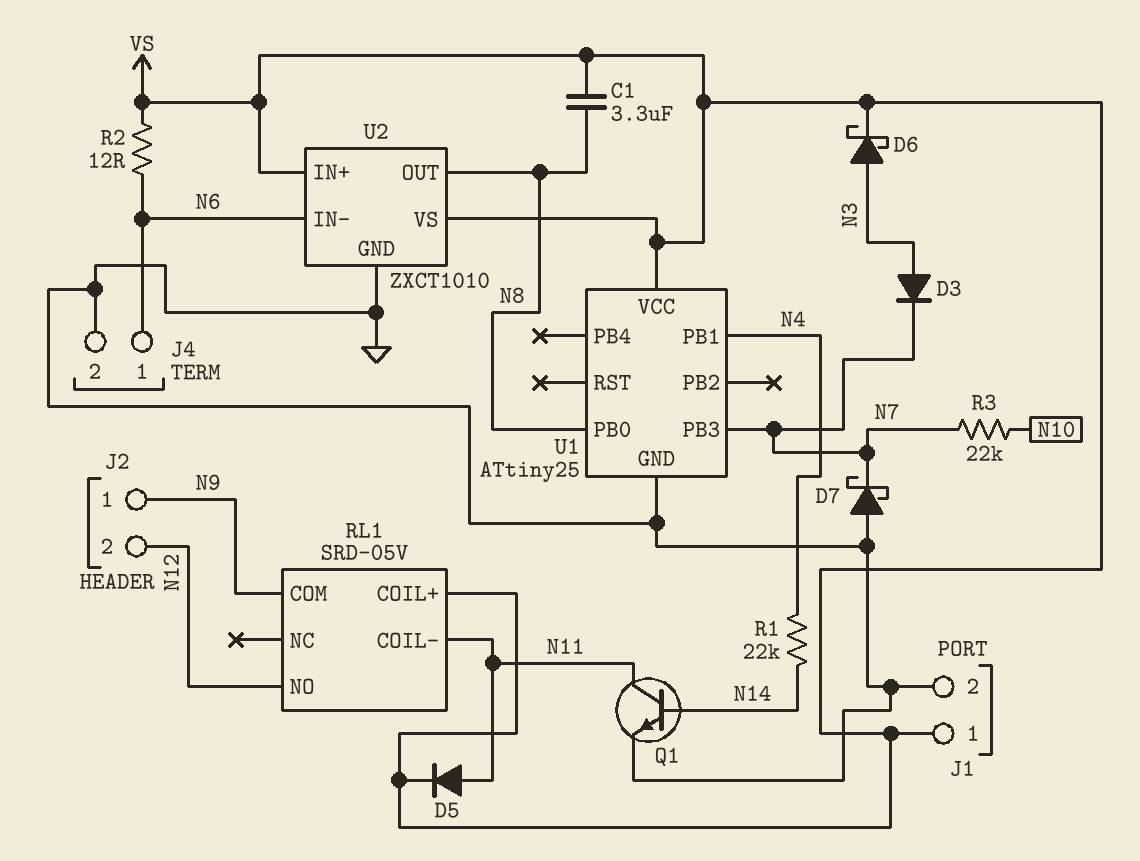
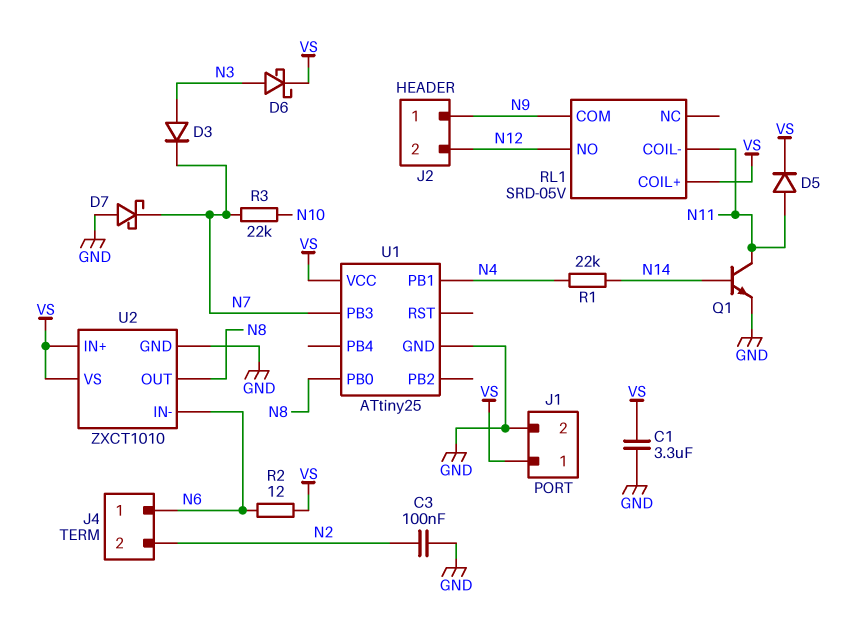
C1: 3.3uF (N8, VS) -> 3.3uF (GND, VS)
C3: none -> 100nF (GND, N2)
J4 pin 2: GND -> N2

